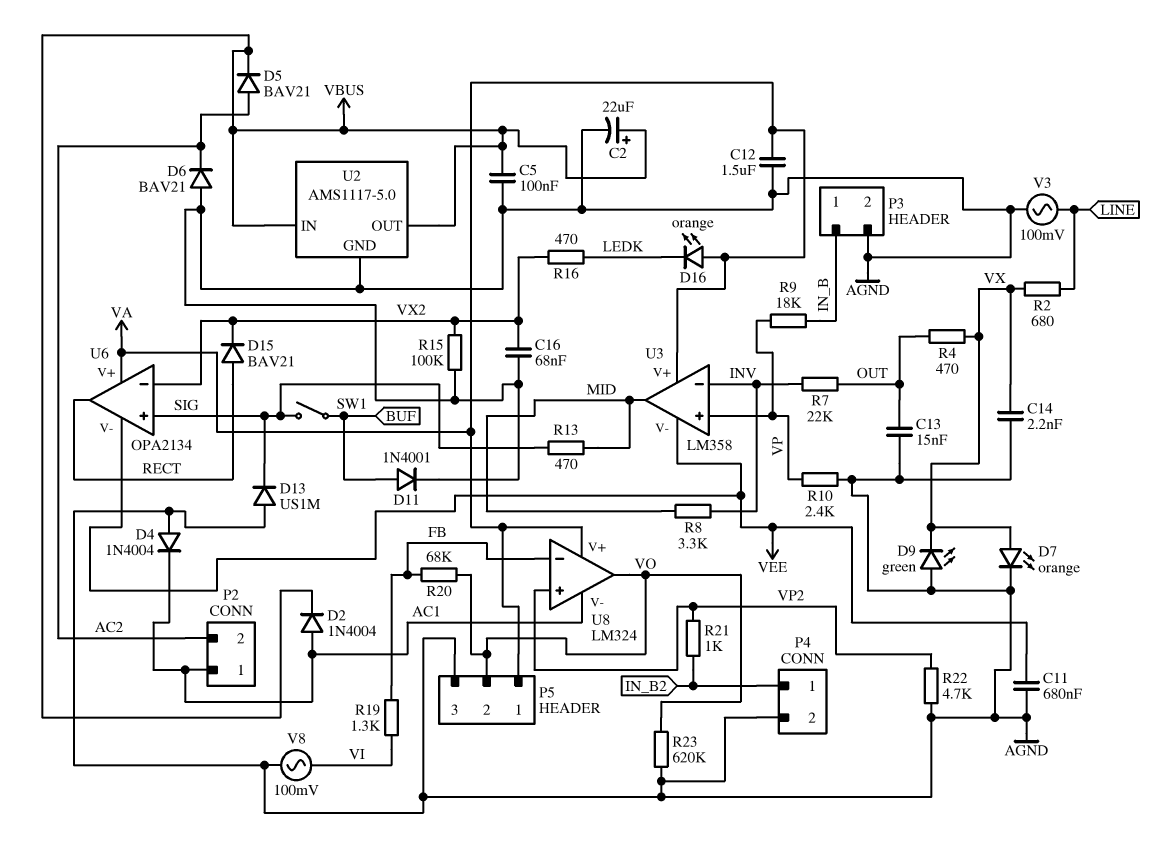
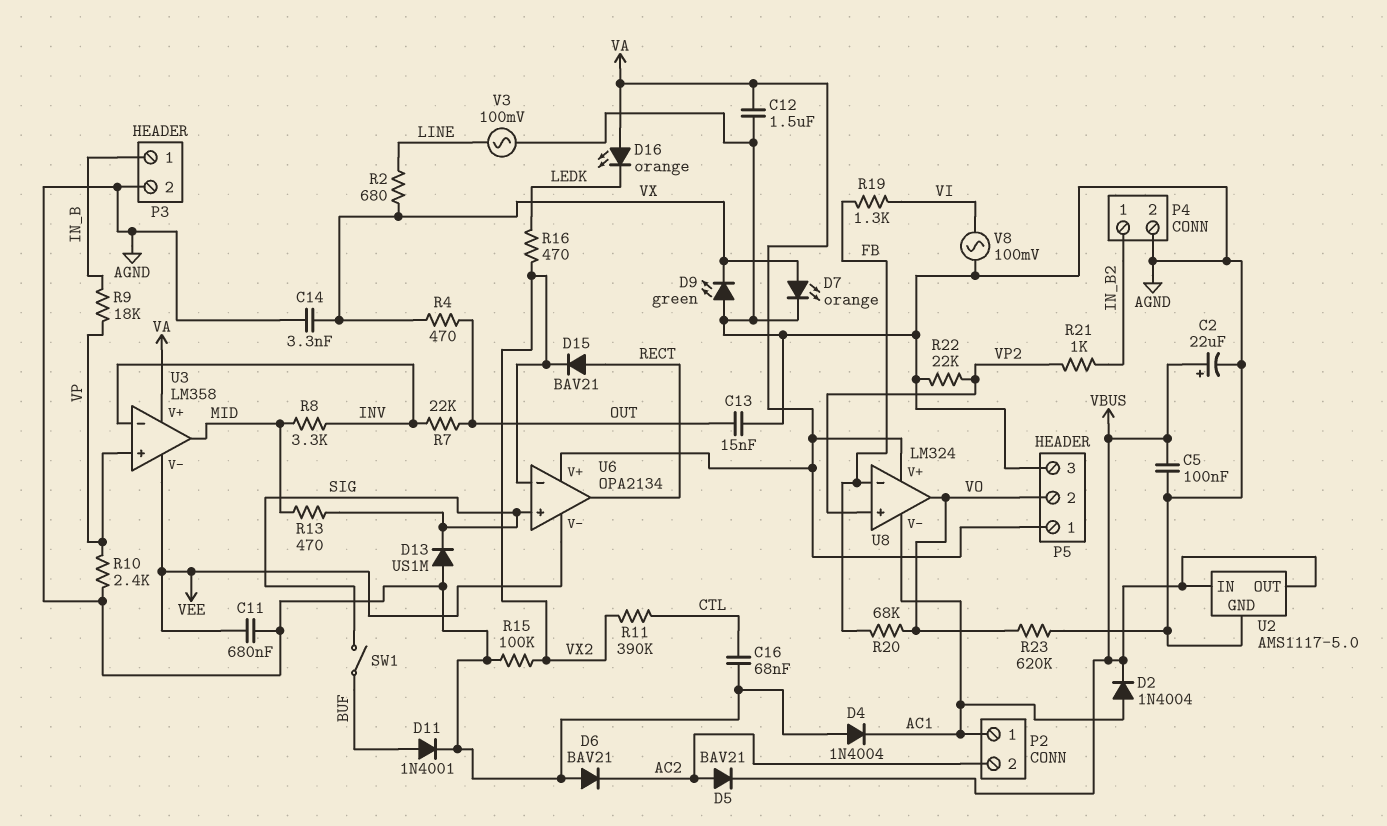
C14: 2.2nF (AGND, VX) -> 3.3nF (AGND, VX)
C16: 68nF (AGND, VX2) -> 68nF (AGND, CTL)
R11: none -> 390k (CTL, VX2)
R22: 4.7k (AGND, VP2) -> 22k (AGND, VP2)

